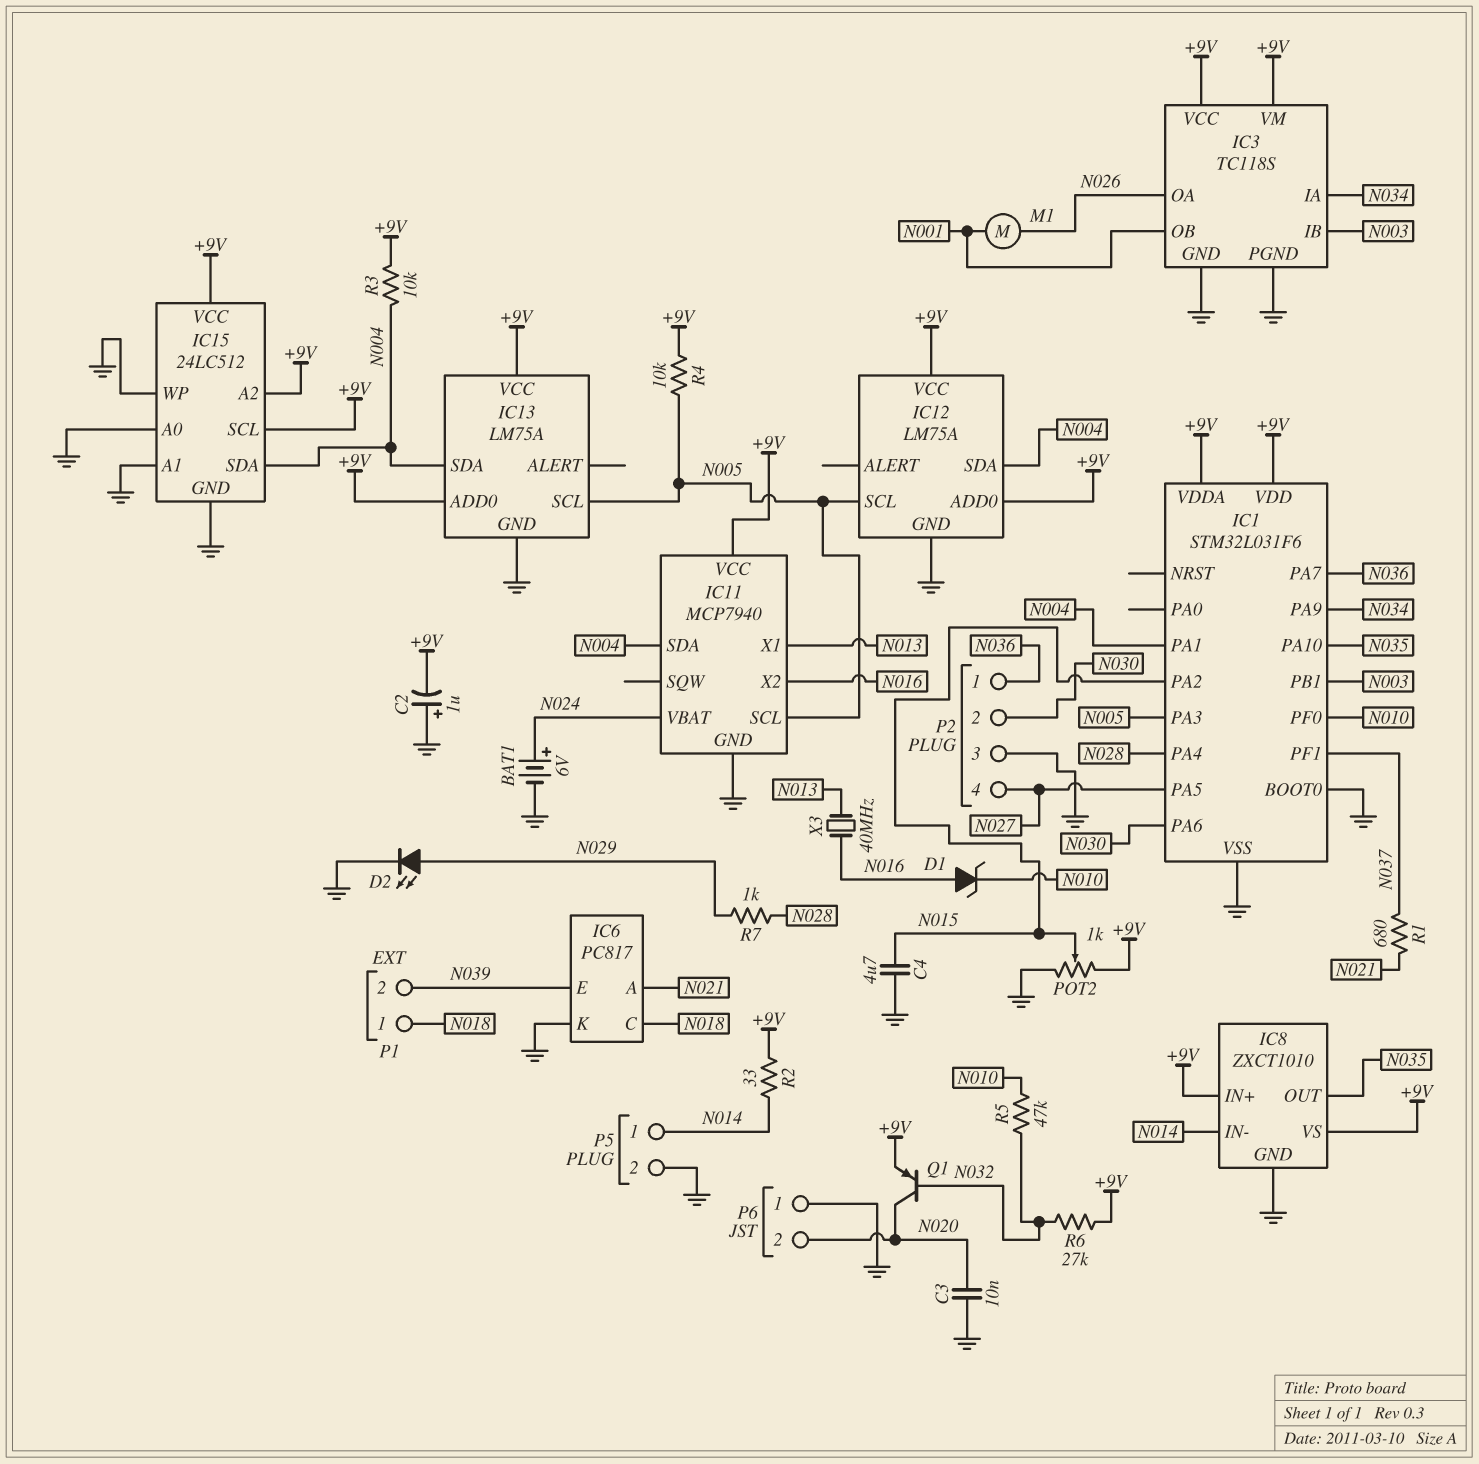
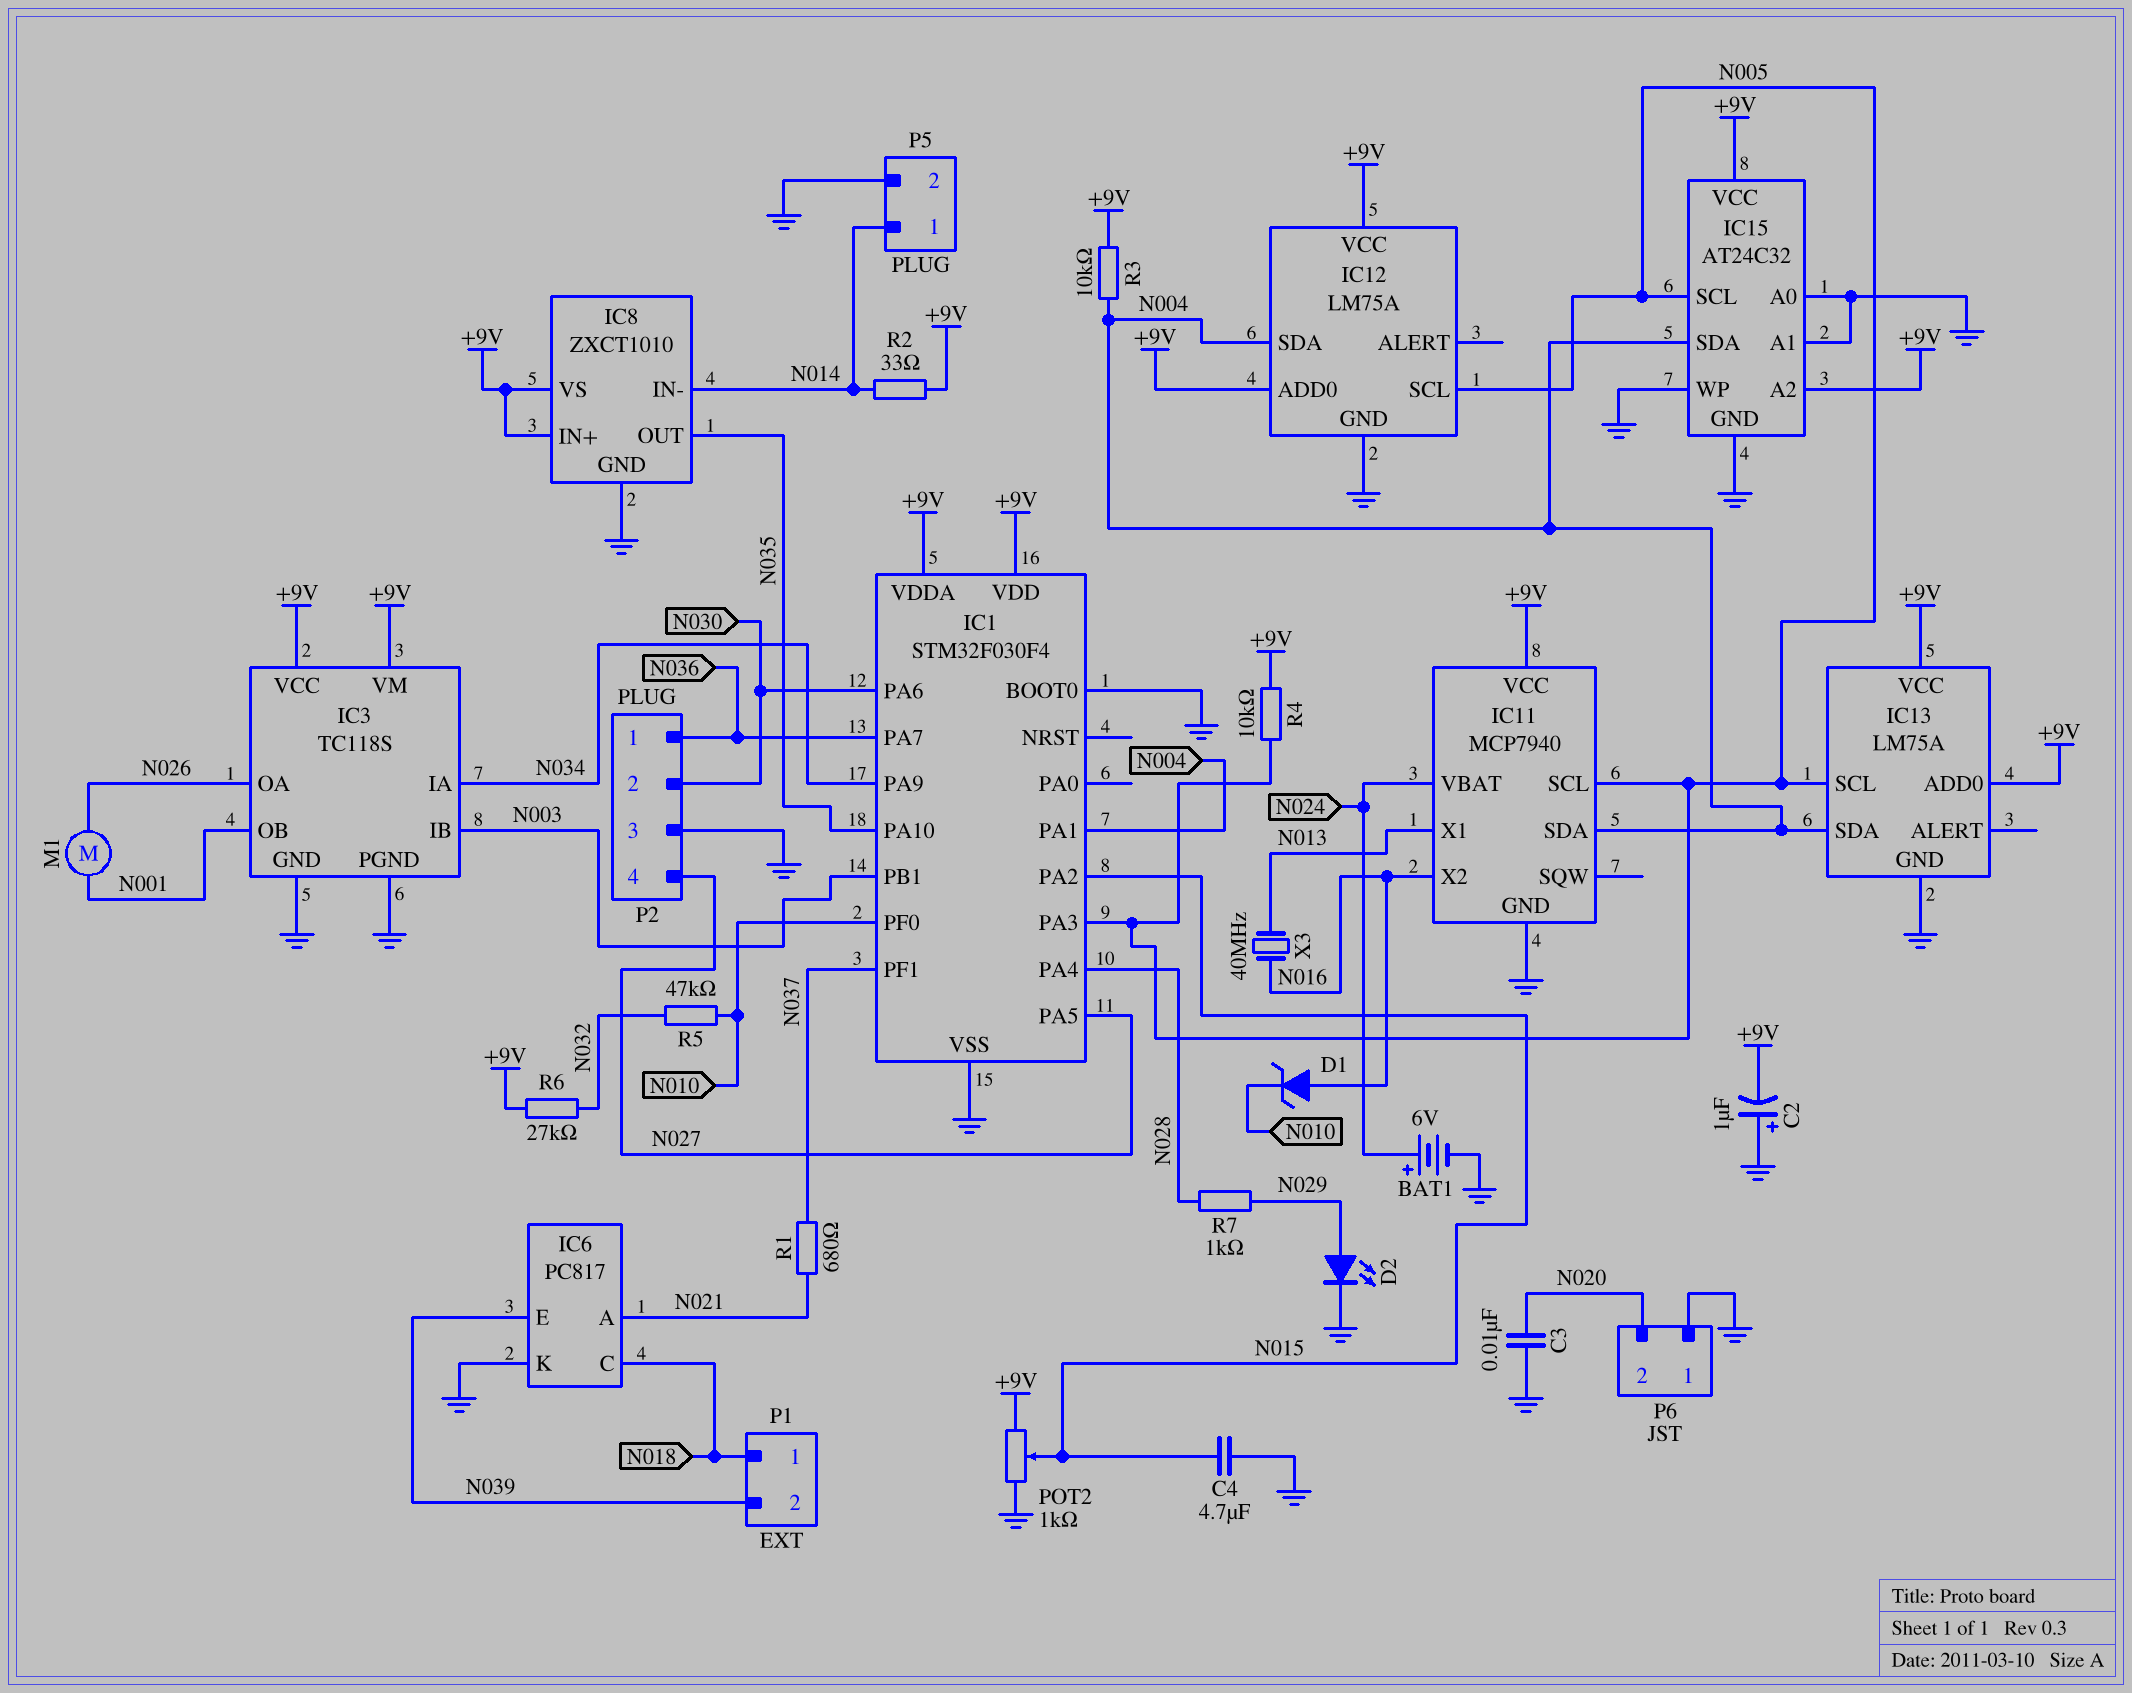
IC1: STM32L031F6 -> STM32F030F4
IC15: 24LC512 -> AT24C32
IC15 pin SCL: +9V -> N005
Q1: PNP (B N032, C N020, E +9V) -> none

